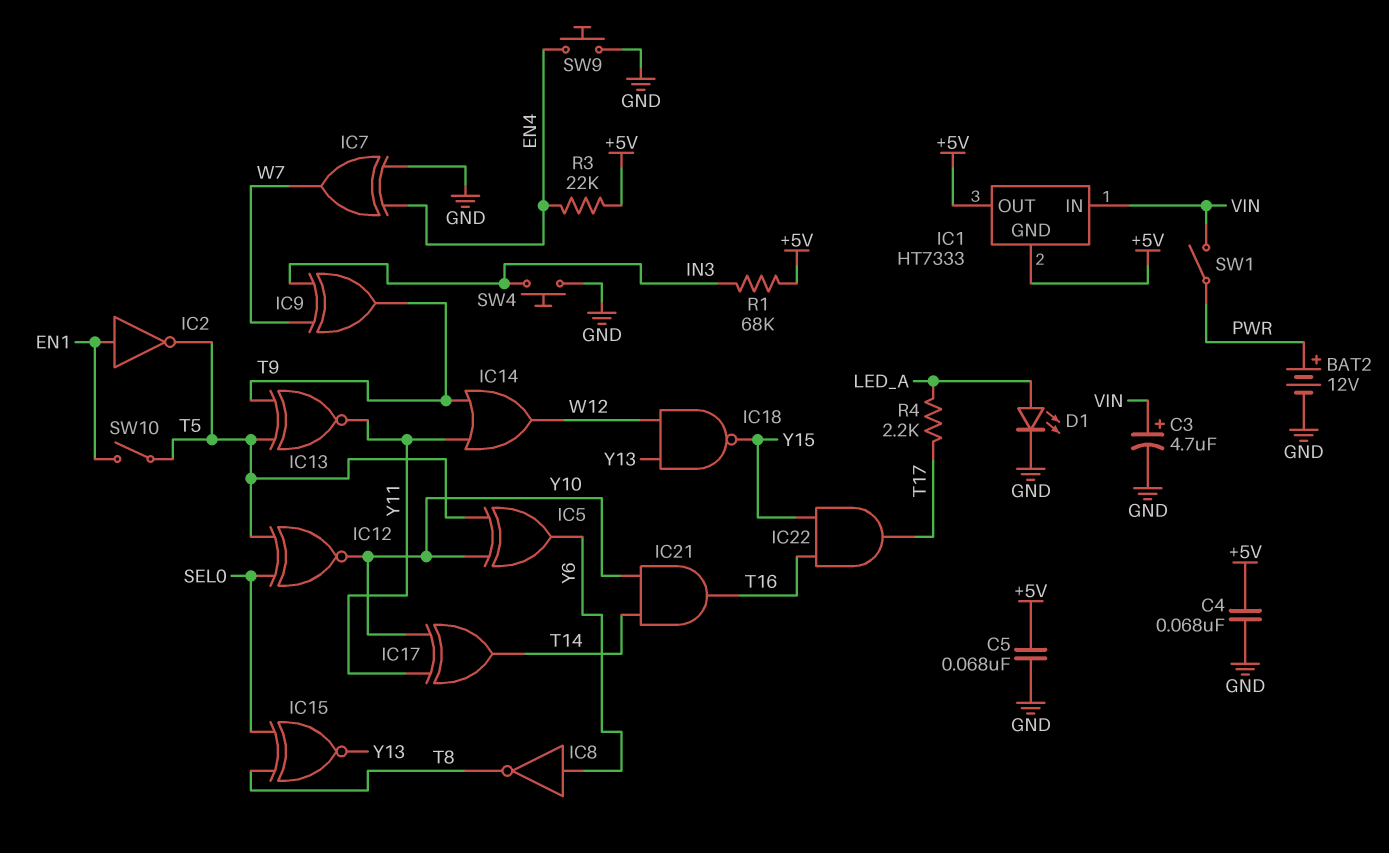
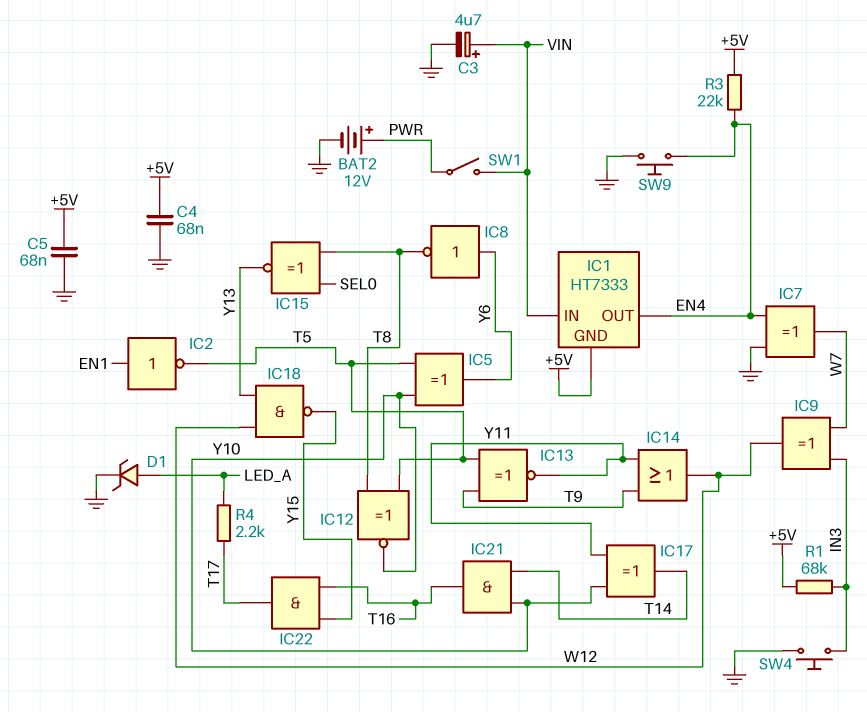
D1: LED (A LED_A, K GND) -> zener (A LED_A, K GND)
IC1 pin OUT: +5V -> EN4
IC9: XOR (in IN3, in W7, out T9) -> XOR (in IN3, in W7, out W12)
IC12: XNOR (in SEL0, in T5, out Y10) -> XNOR (in T5, in T8, out Y10)
SW10: switch (EN1, T5) -> none

